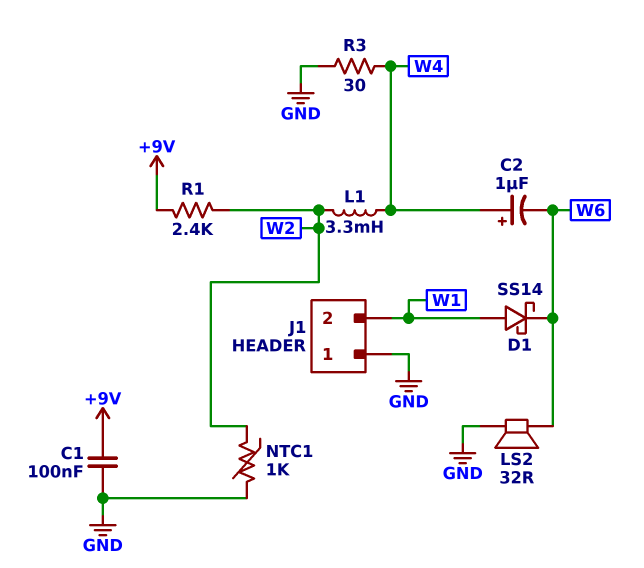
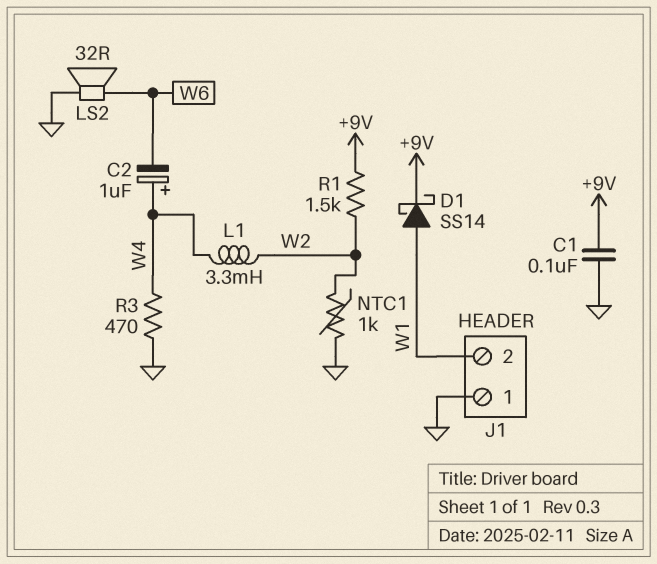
D1: schottky SS14 (A W1, K W6) -> schottky SS14 (A W1, K +9V)
R1: 2.4k (+9V, W2) -> 1.5k (+9V, W2)
R3: 30 (GND, W4) -> 470 (GND, W4)

